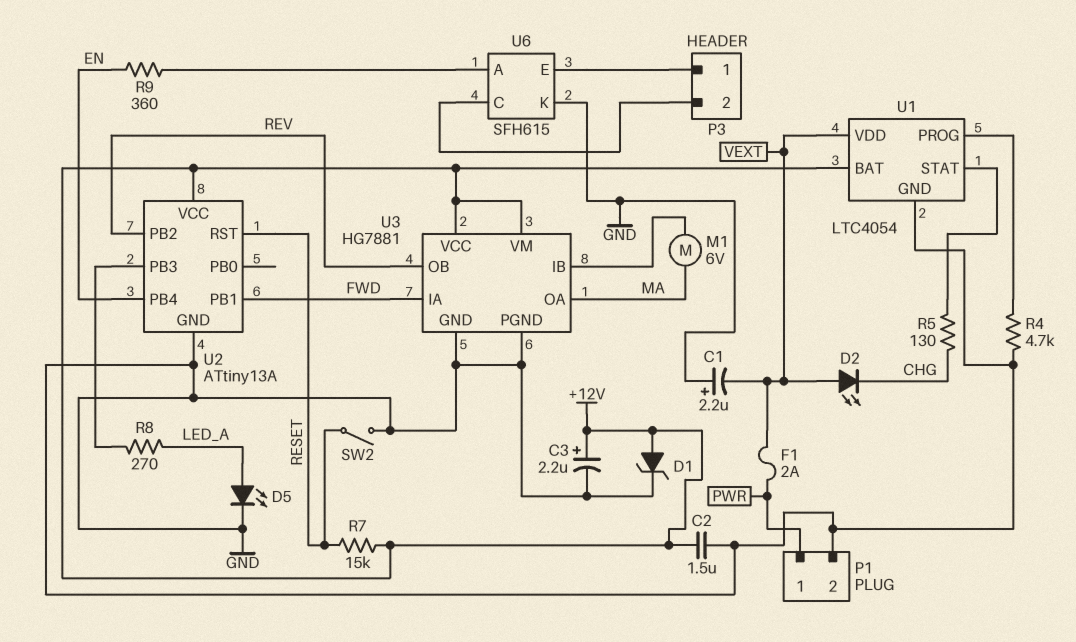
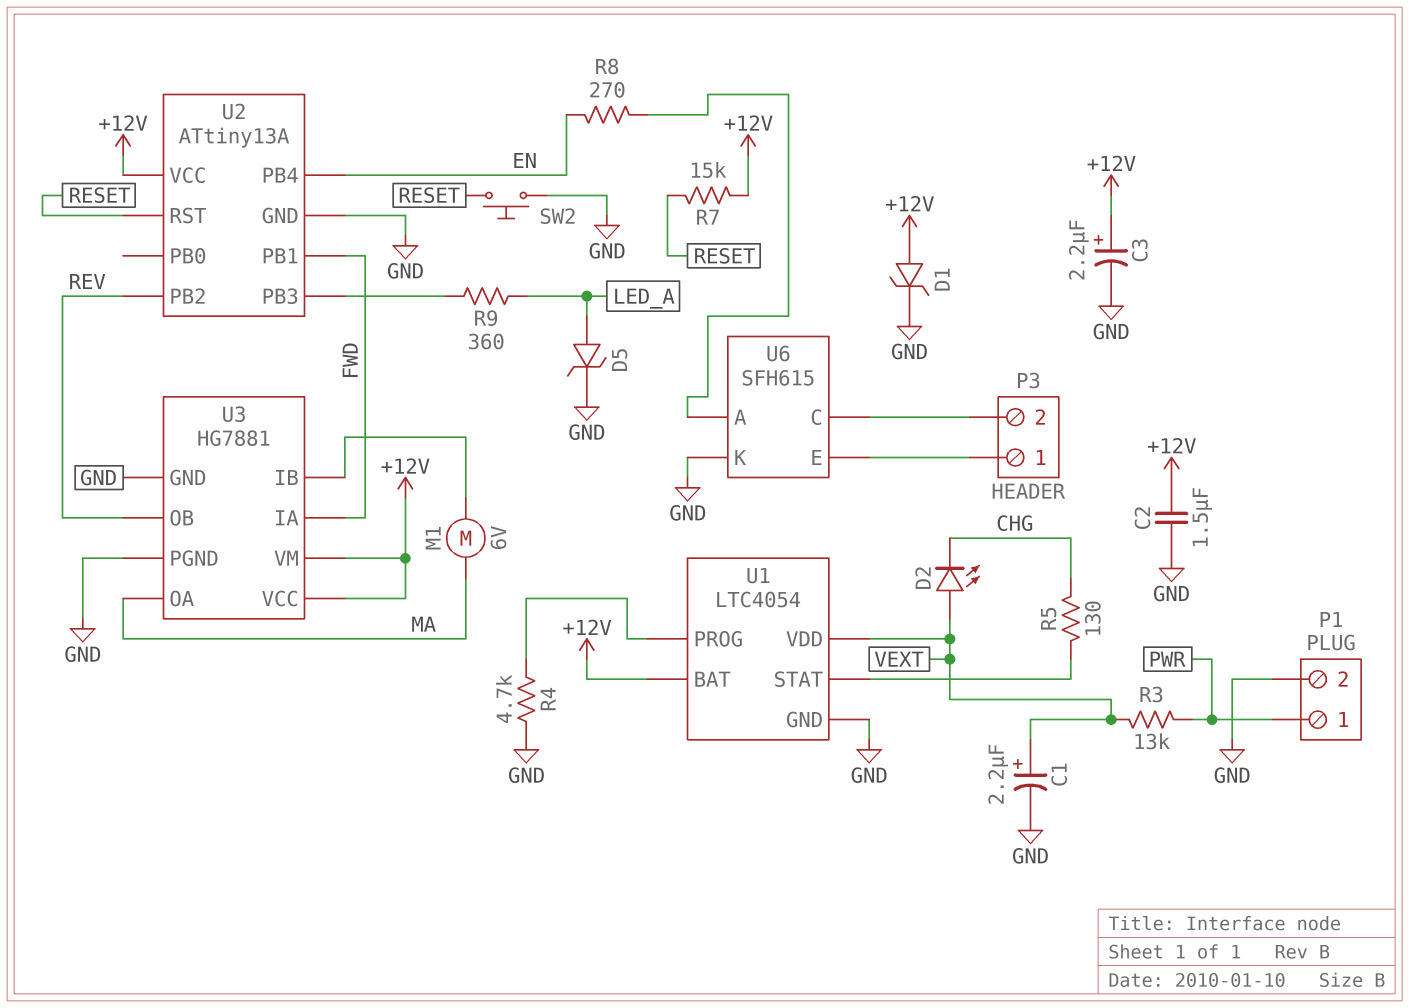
C1: 2.2uF (plus GND, minus VEXT) -> 2.2uF (plus VEXT, minus GND)
D5: LED (A LED_A, K GND) -> zener (A LED_A, K GND)
F1: 2A (PWR, VEXT) -> none
R3: none -> 13k (PWR, VEXT)
R8: 270 (LED_A, U2/PB3) -> 270 (EN, U6/A)
R9: 360 (EN, U6/A) -> 360 (LED_A, U2/PB3)
SW2: switch (GND, RESET) -> button (GND, RESET)

